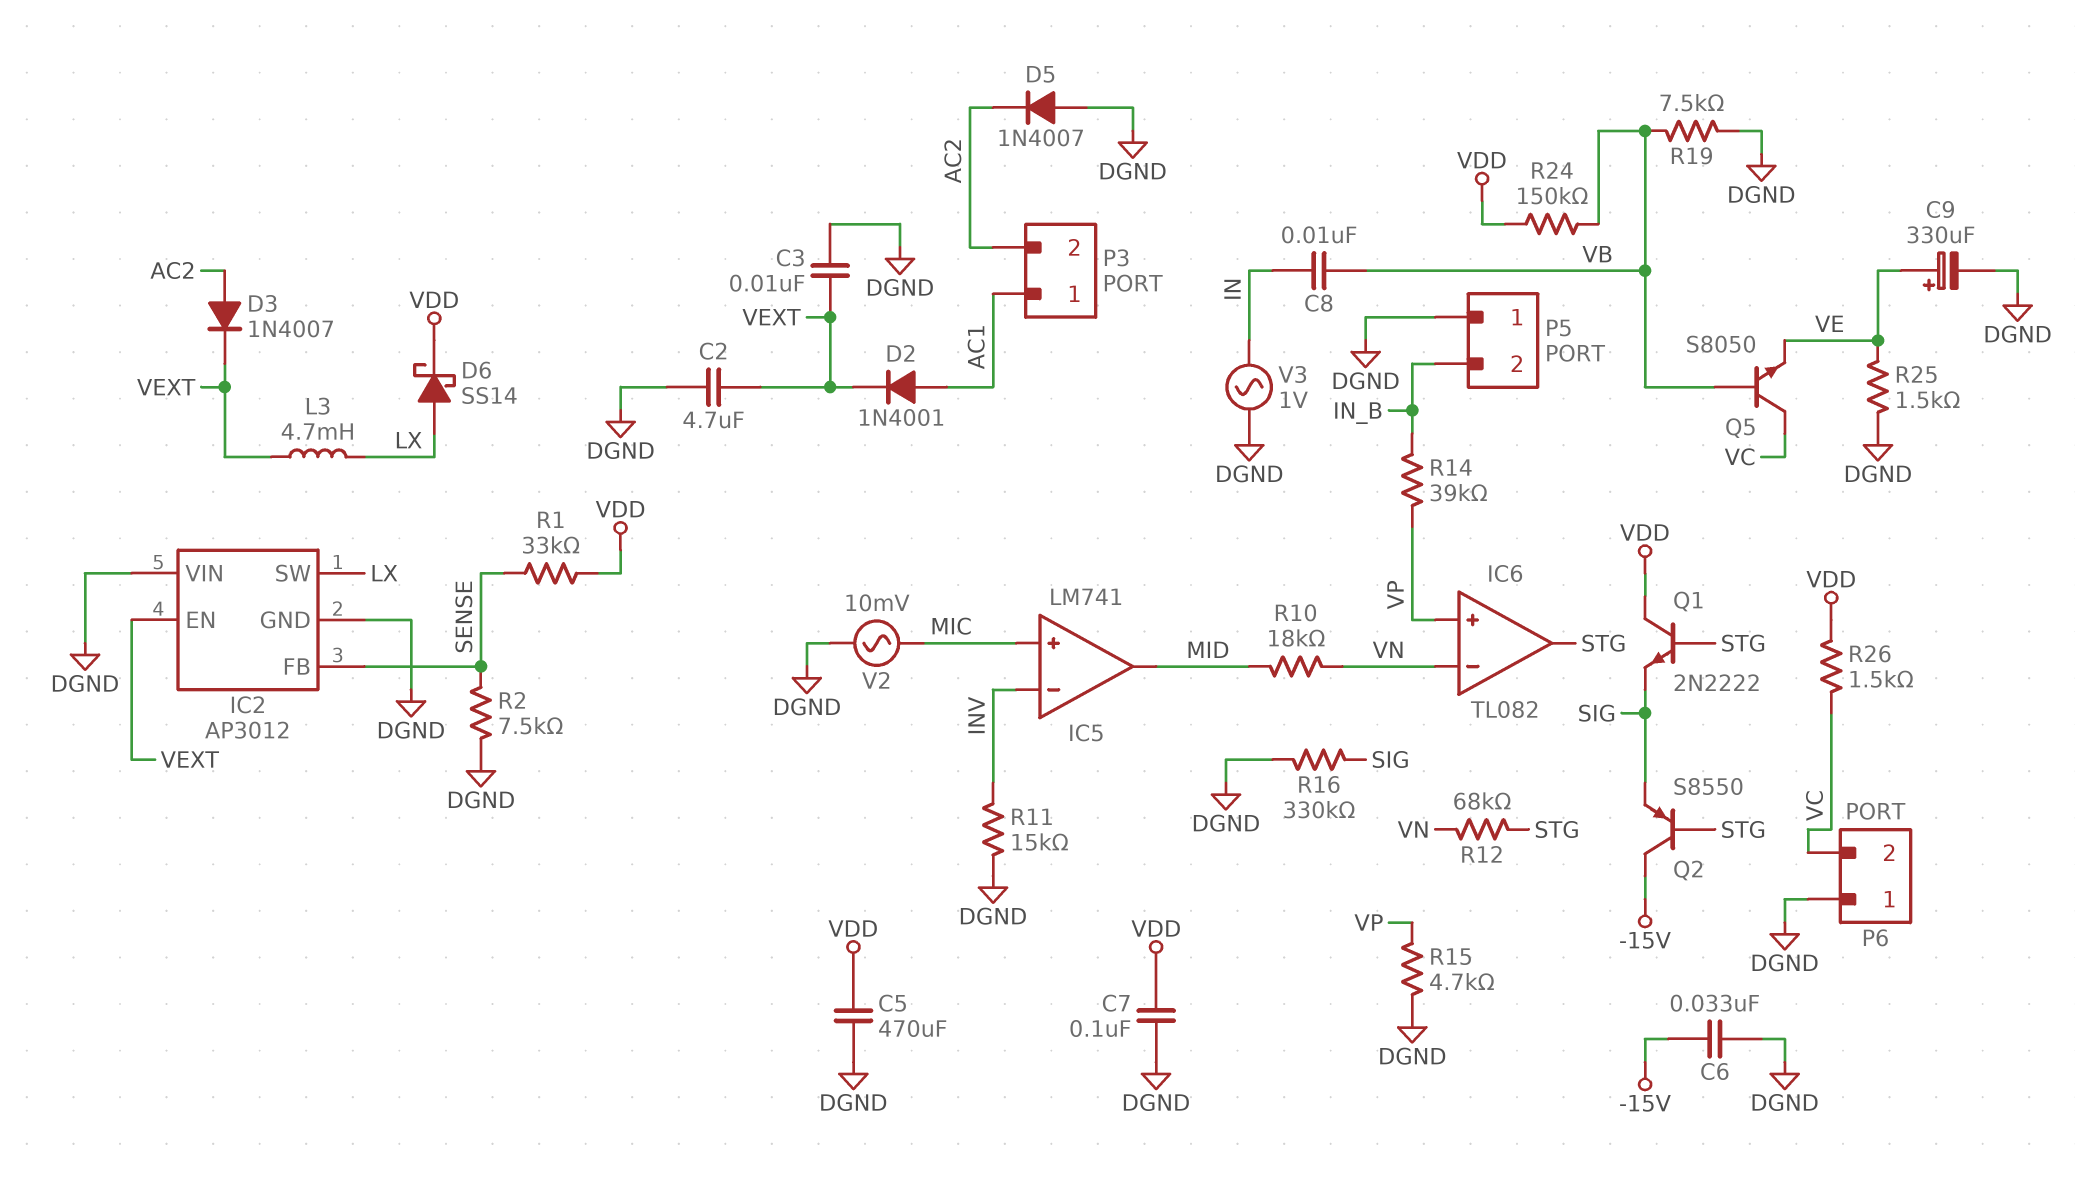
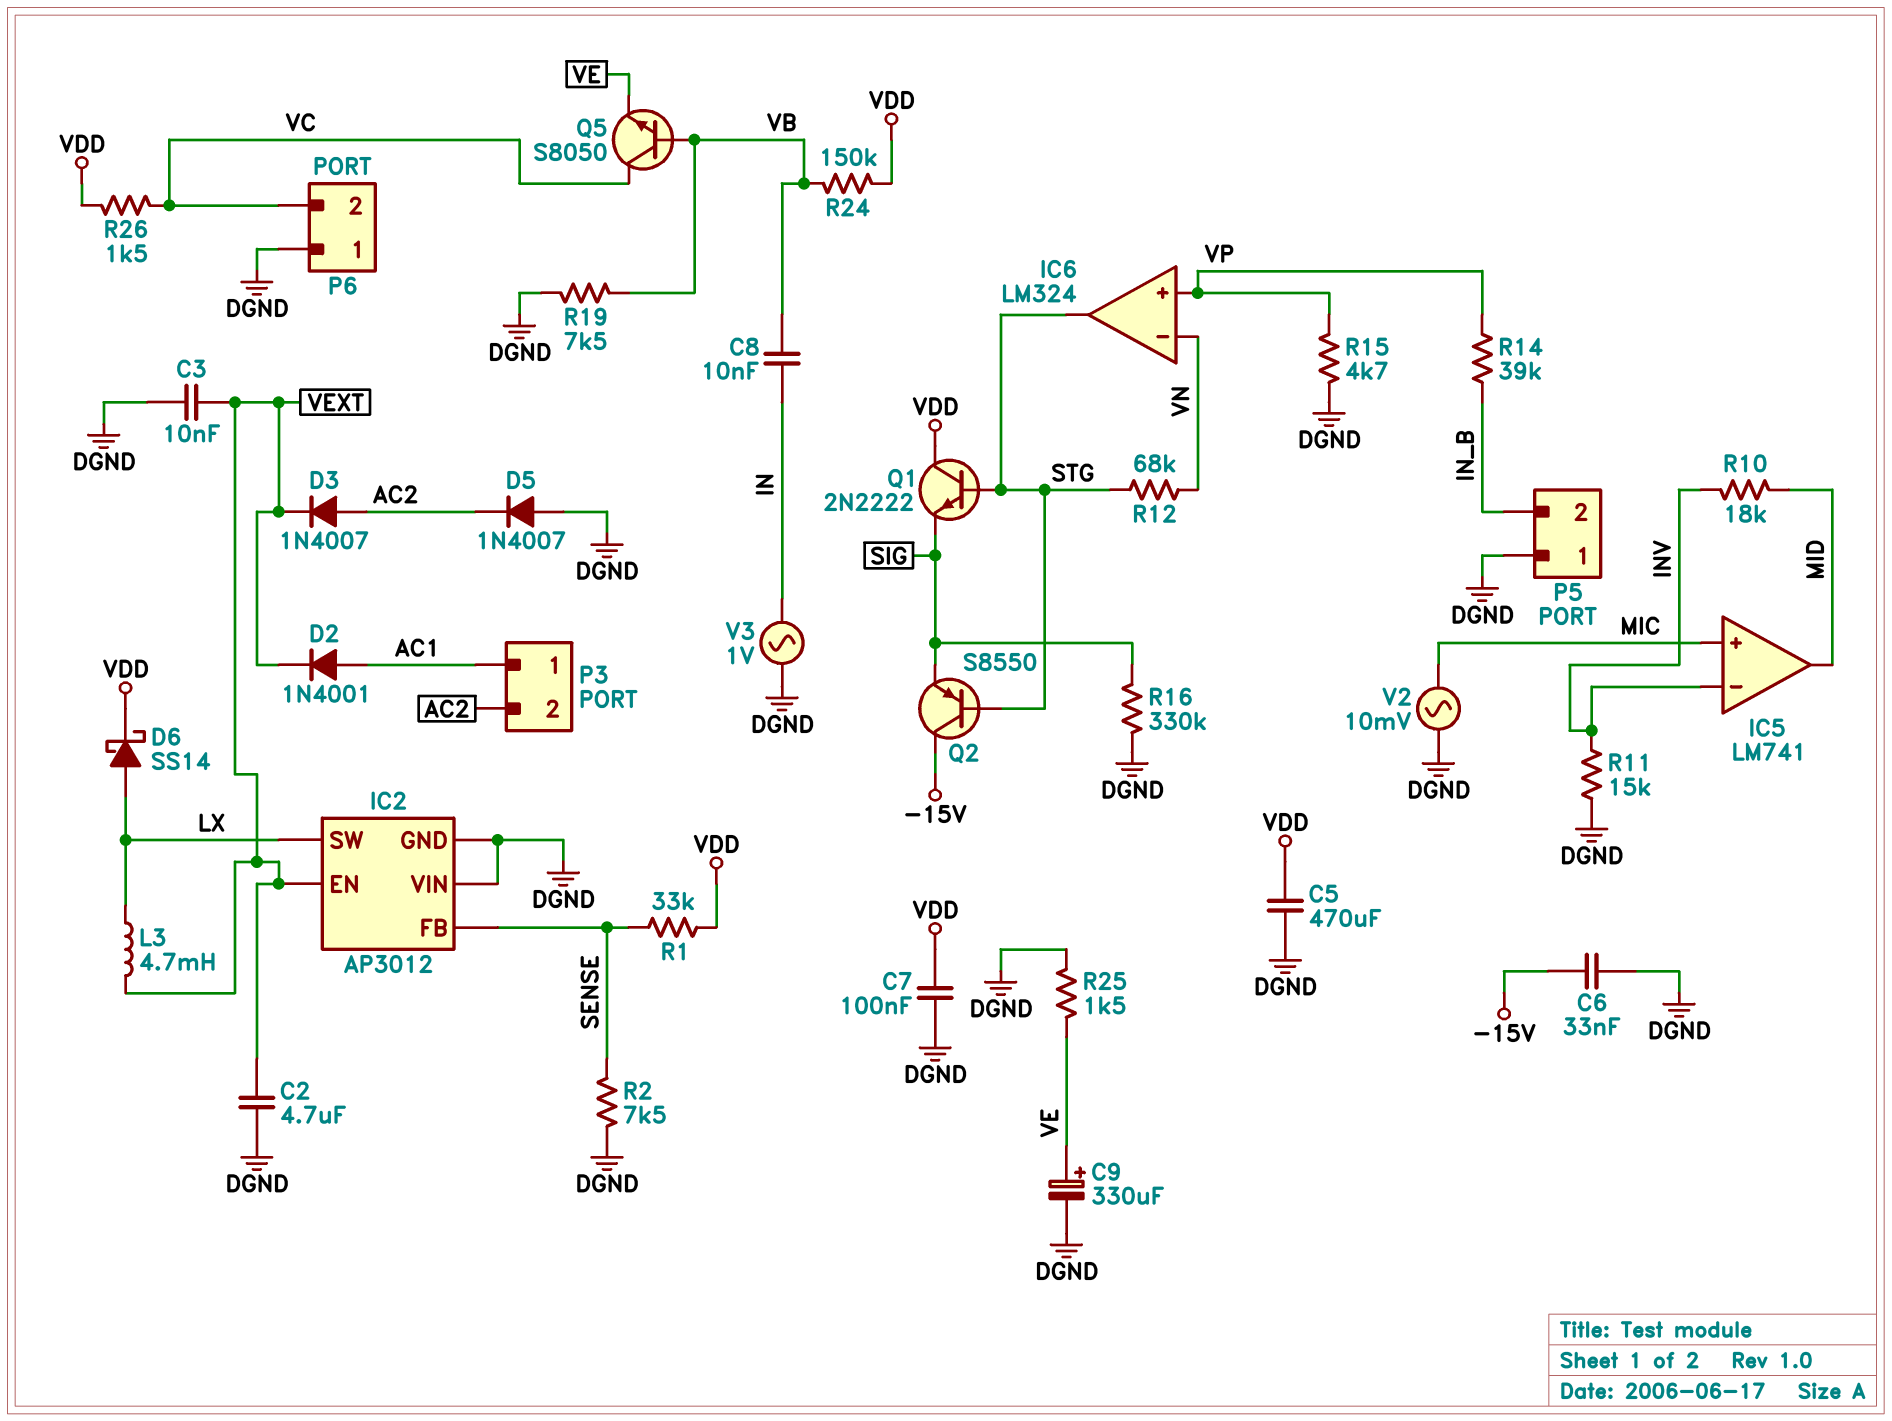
IC6: TL082 -> LM324
R10: 18k (MID, VN) -> 18k (INV, MID)

